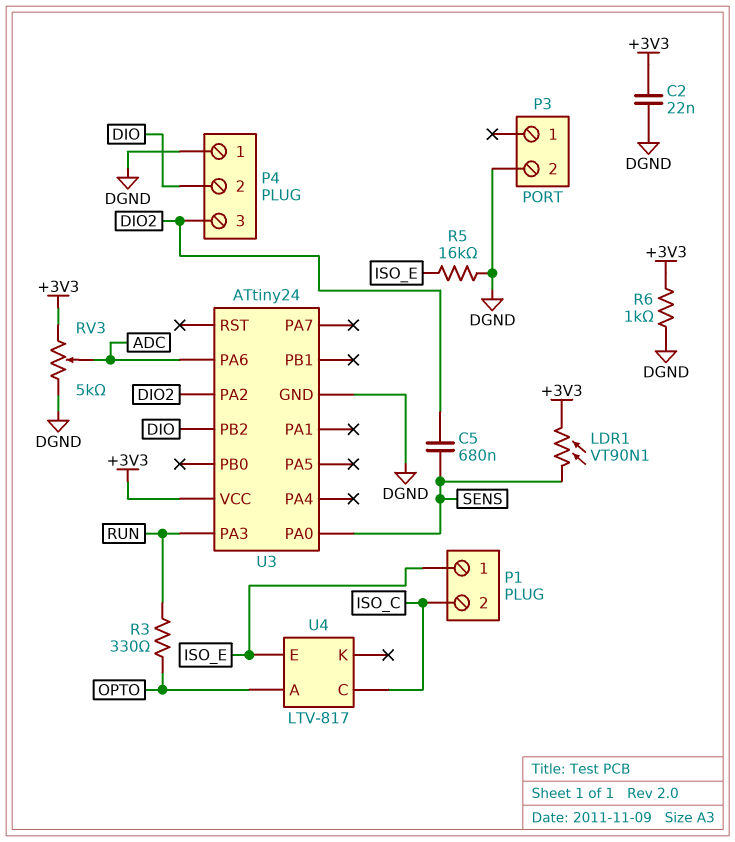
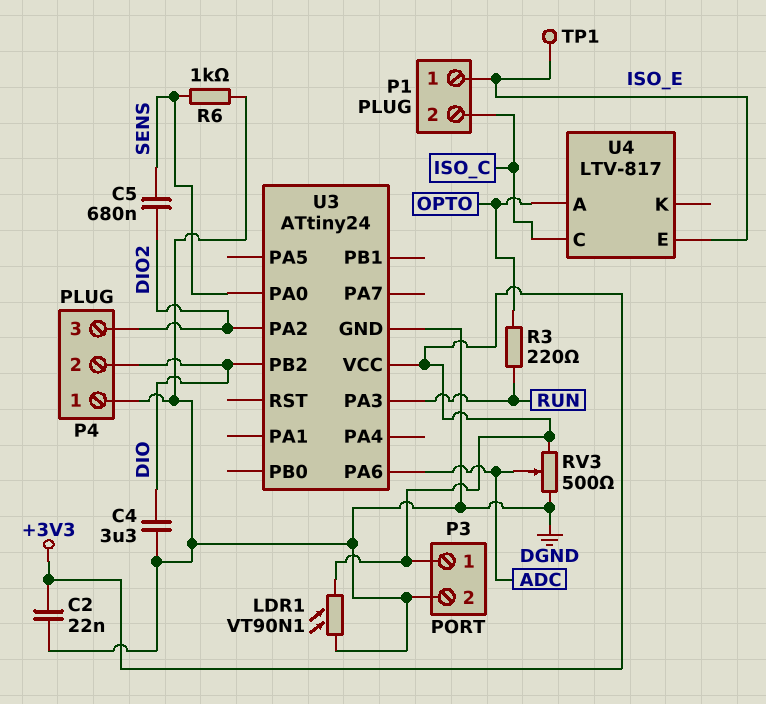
C4: none -> 3.3uF (DGND, DIO)
LDR1: VT90N1 (+3V3, SENS) -> VT90N1 (+3V3, DGND)
P3 pin 1: none -> +3V3
R3: 330 (OPTO, RUN) -> 220 (OPTO, RUN)
R5: 16k (DGND, ISO_E) -> none
R6: 1k (+3V3, DGND) -> 1k (DGND, SENS)
RV3: 5k (+3V3, DGND, wiper ADC) -> 500 (+3V3, DGND, wiper ADC)
TP1: none -> test point (ISO_E)

